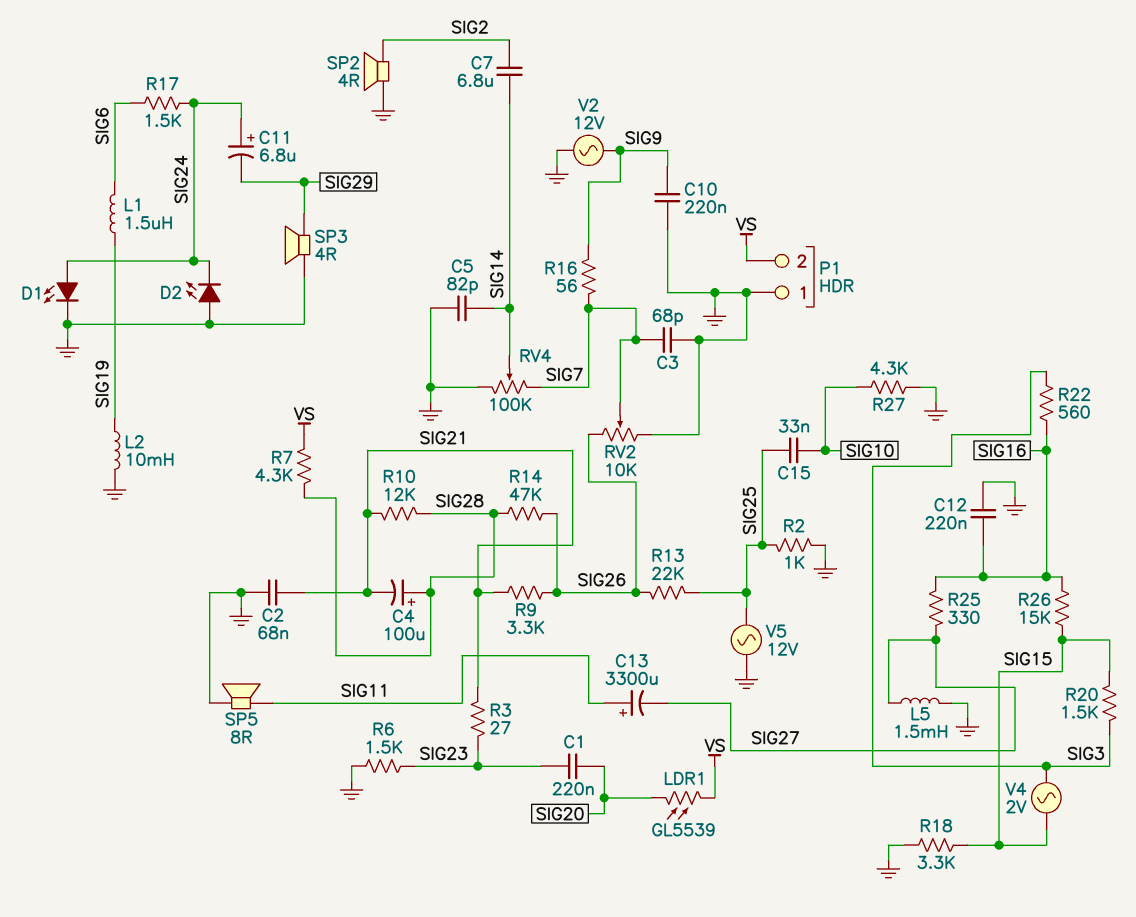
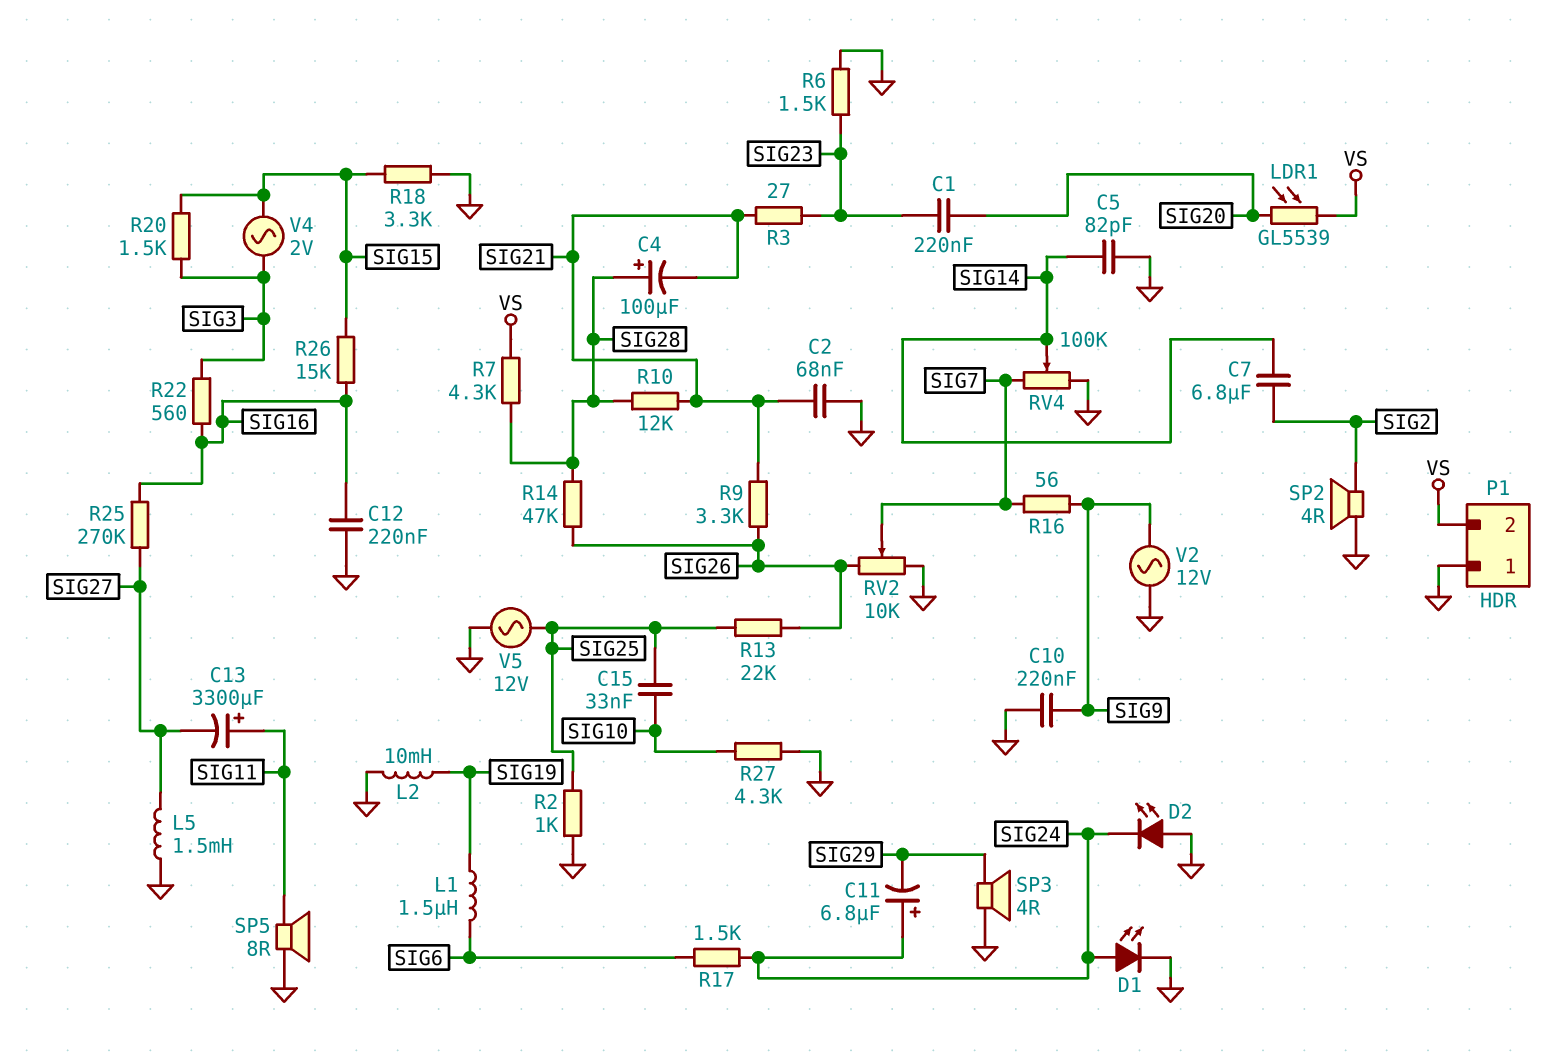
C3: 68pF (GND, SIG7) -> none
R25: 330 (SIG16, SIG27) -> 270k (SIG16, SIG27)

